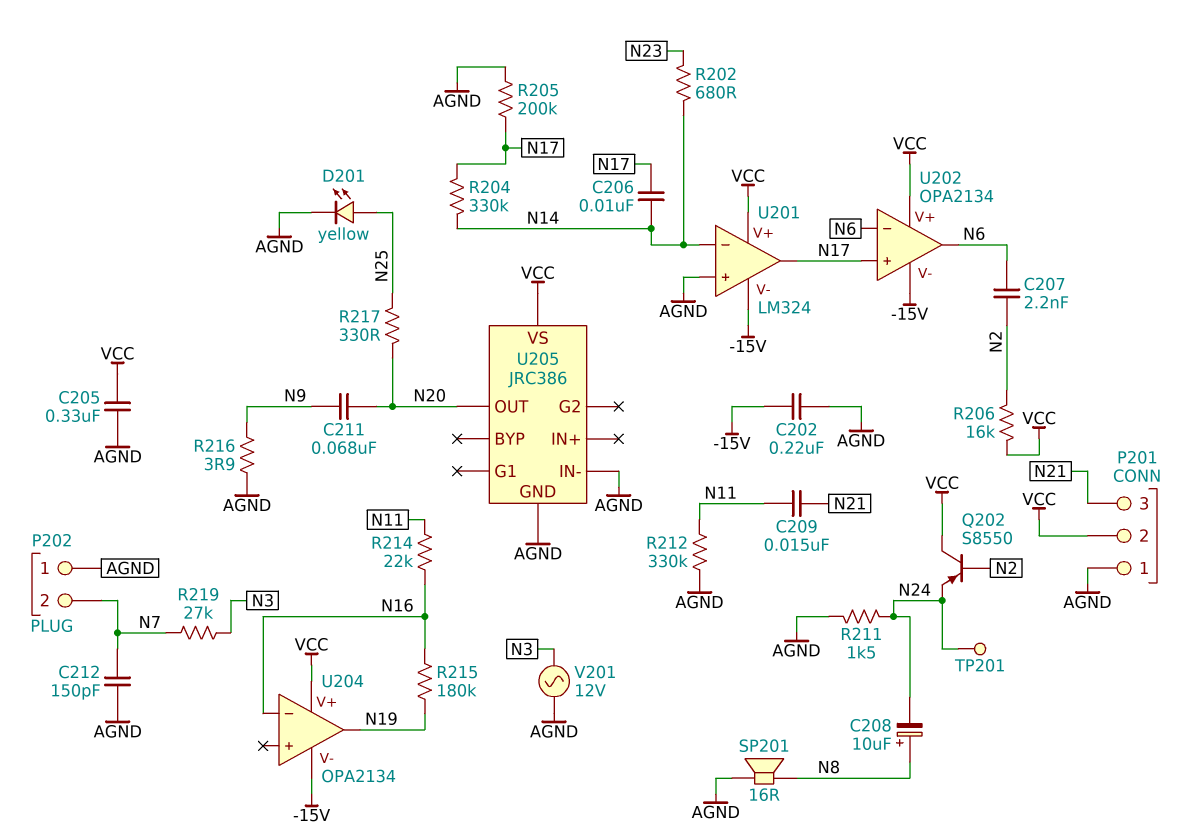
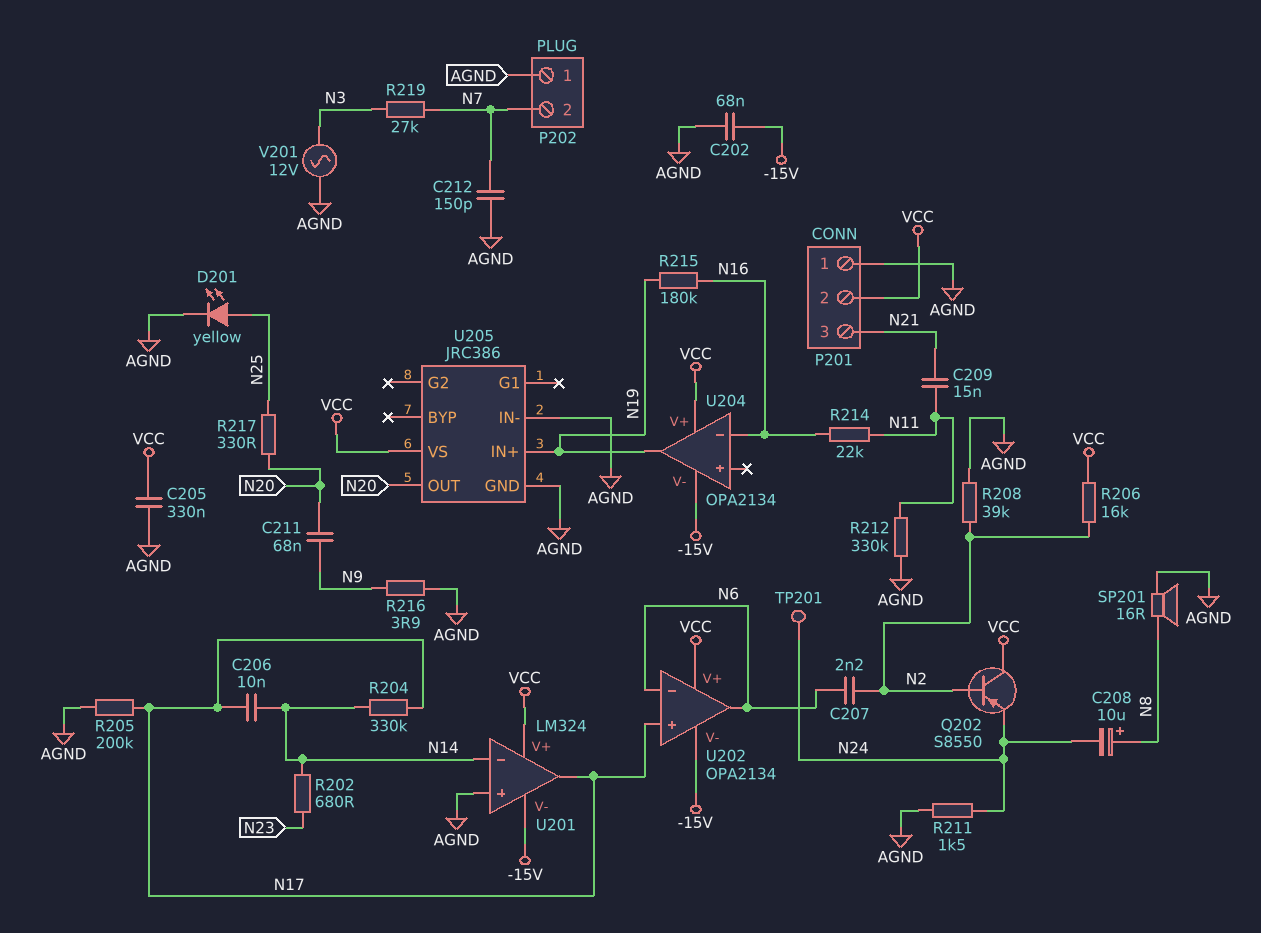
C202: 220nF (-15V, AGND) -> 68nF (-15V, AGND)
R208: none -> 39k (AGND, N2)
U205 pin IN+: none -> N19

